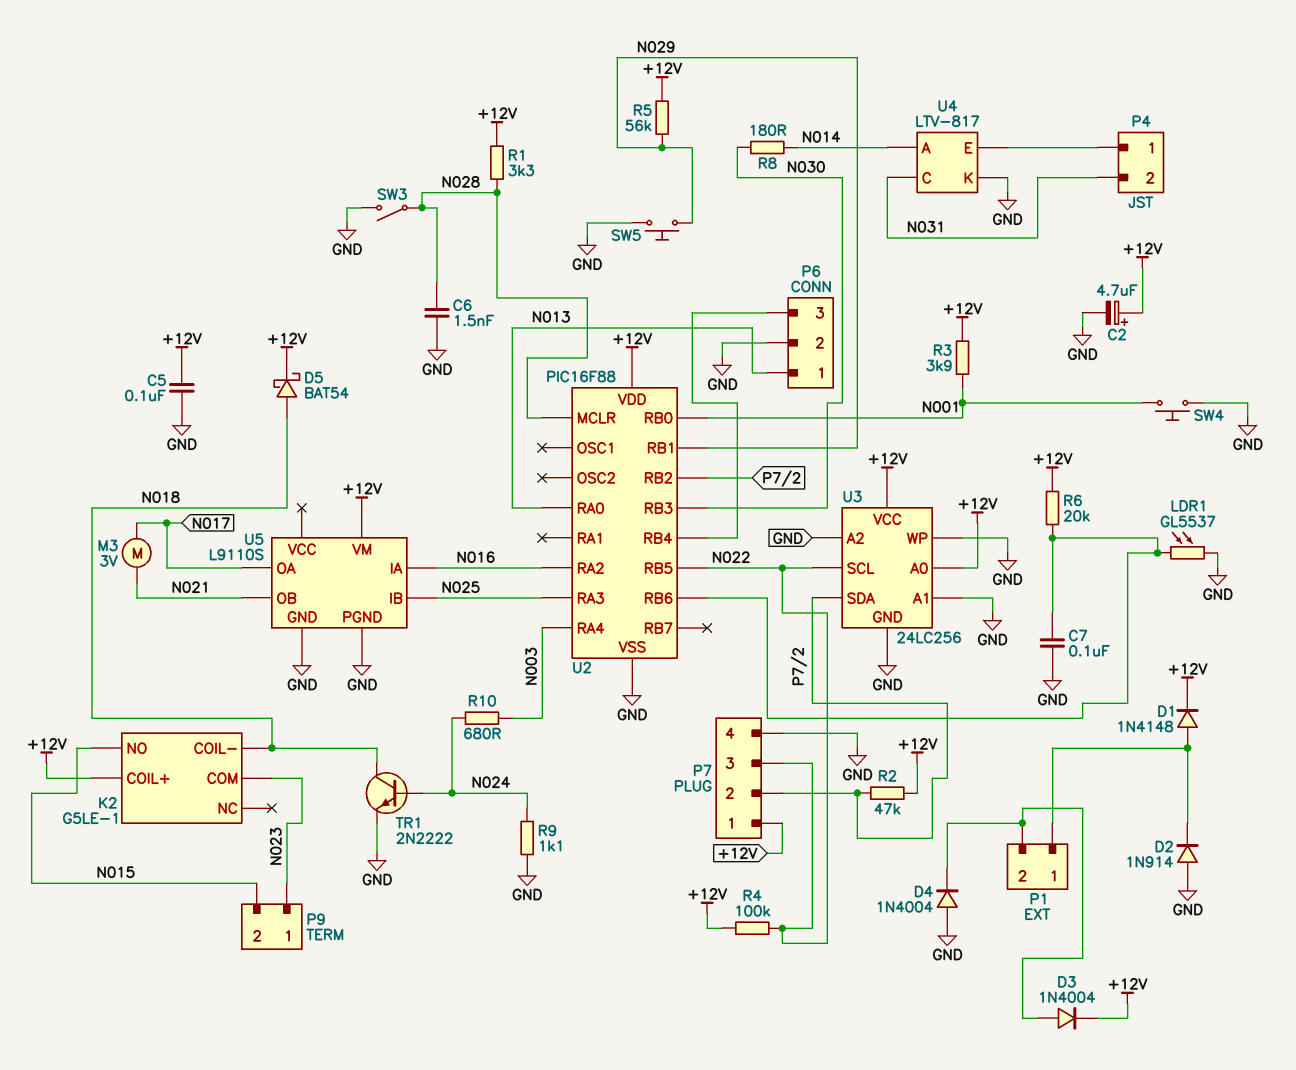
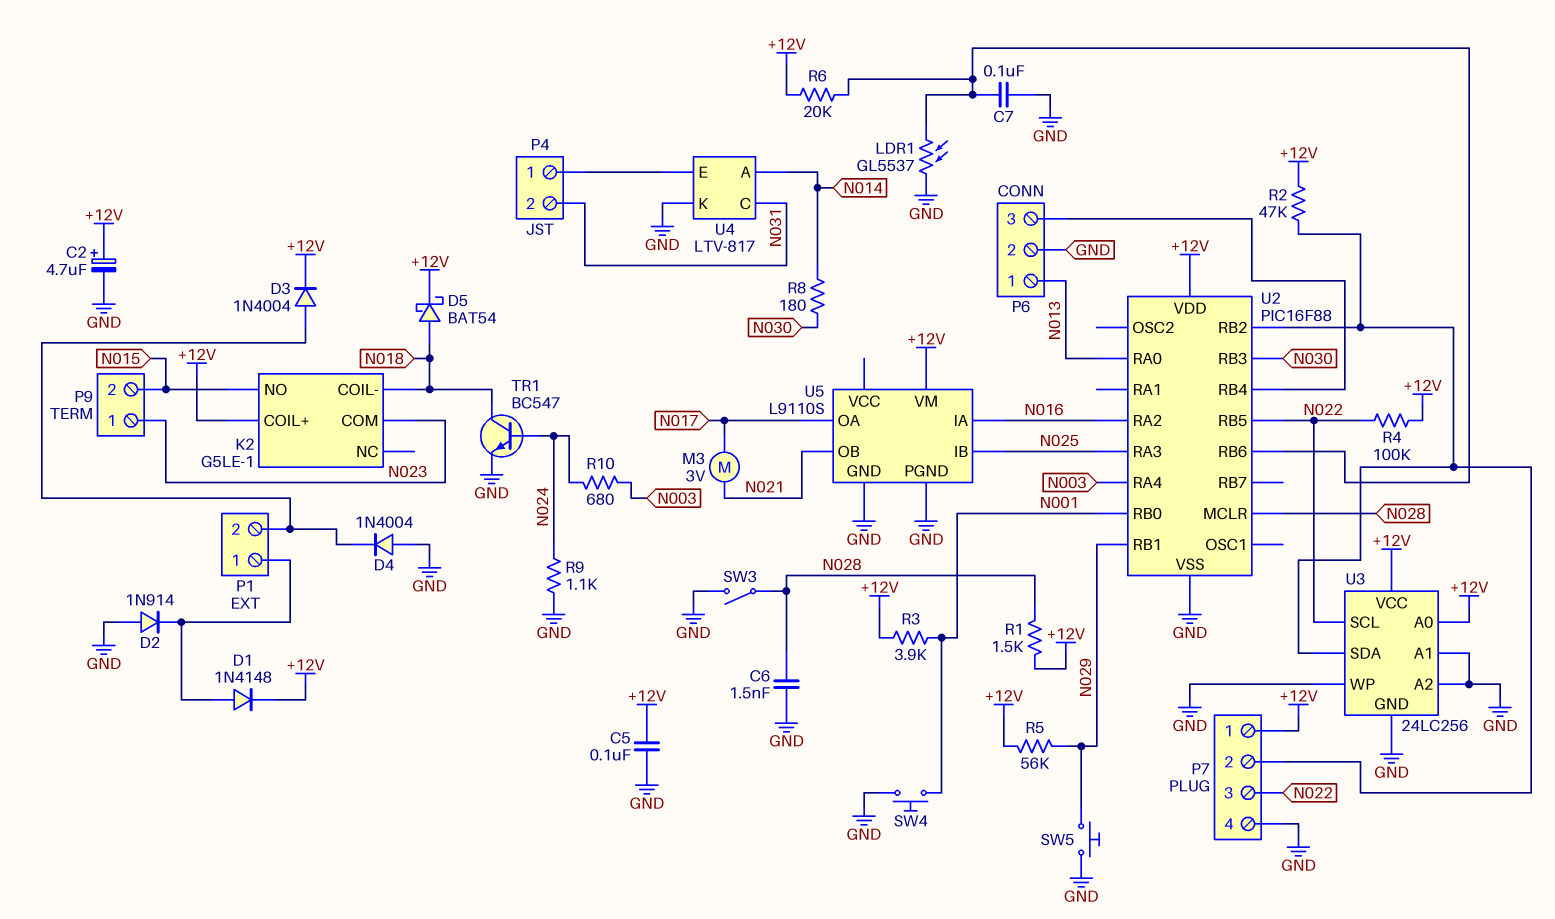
R1: 3.3k (+12V, N028) -> 1.5k (+12V, N028)
TR1: NPN 2N2222 (B N024, C N018, E GND) -> NPN BC547 (B N024, C N018, E GND)

